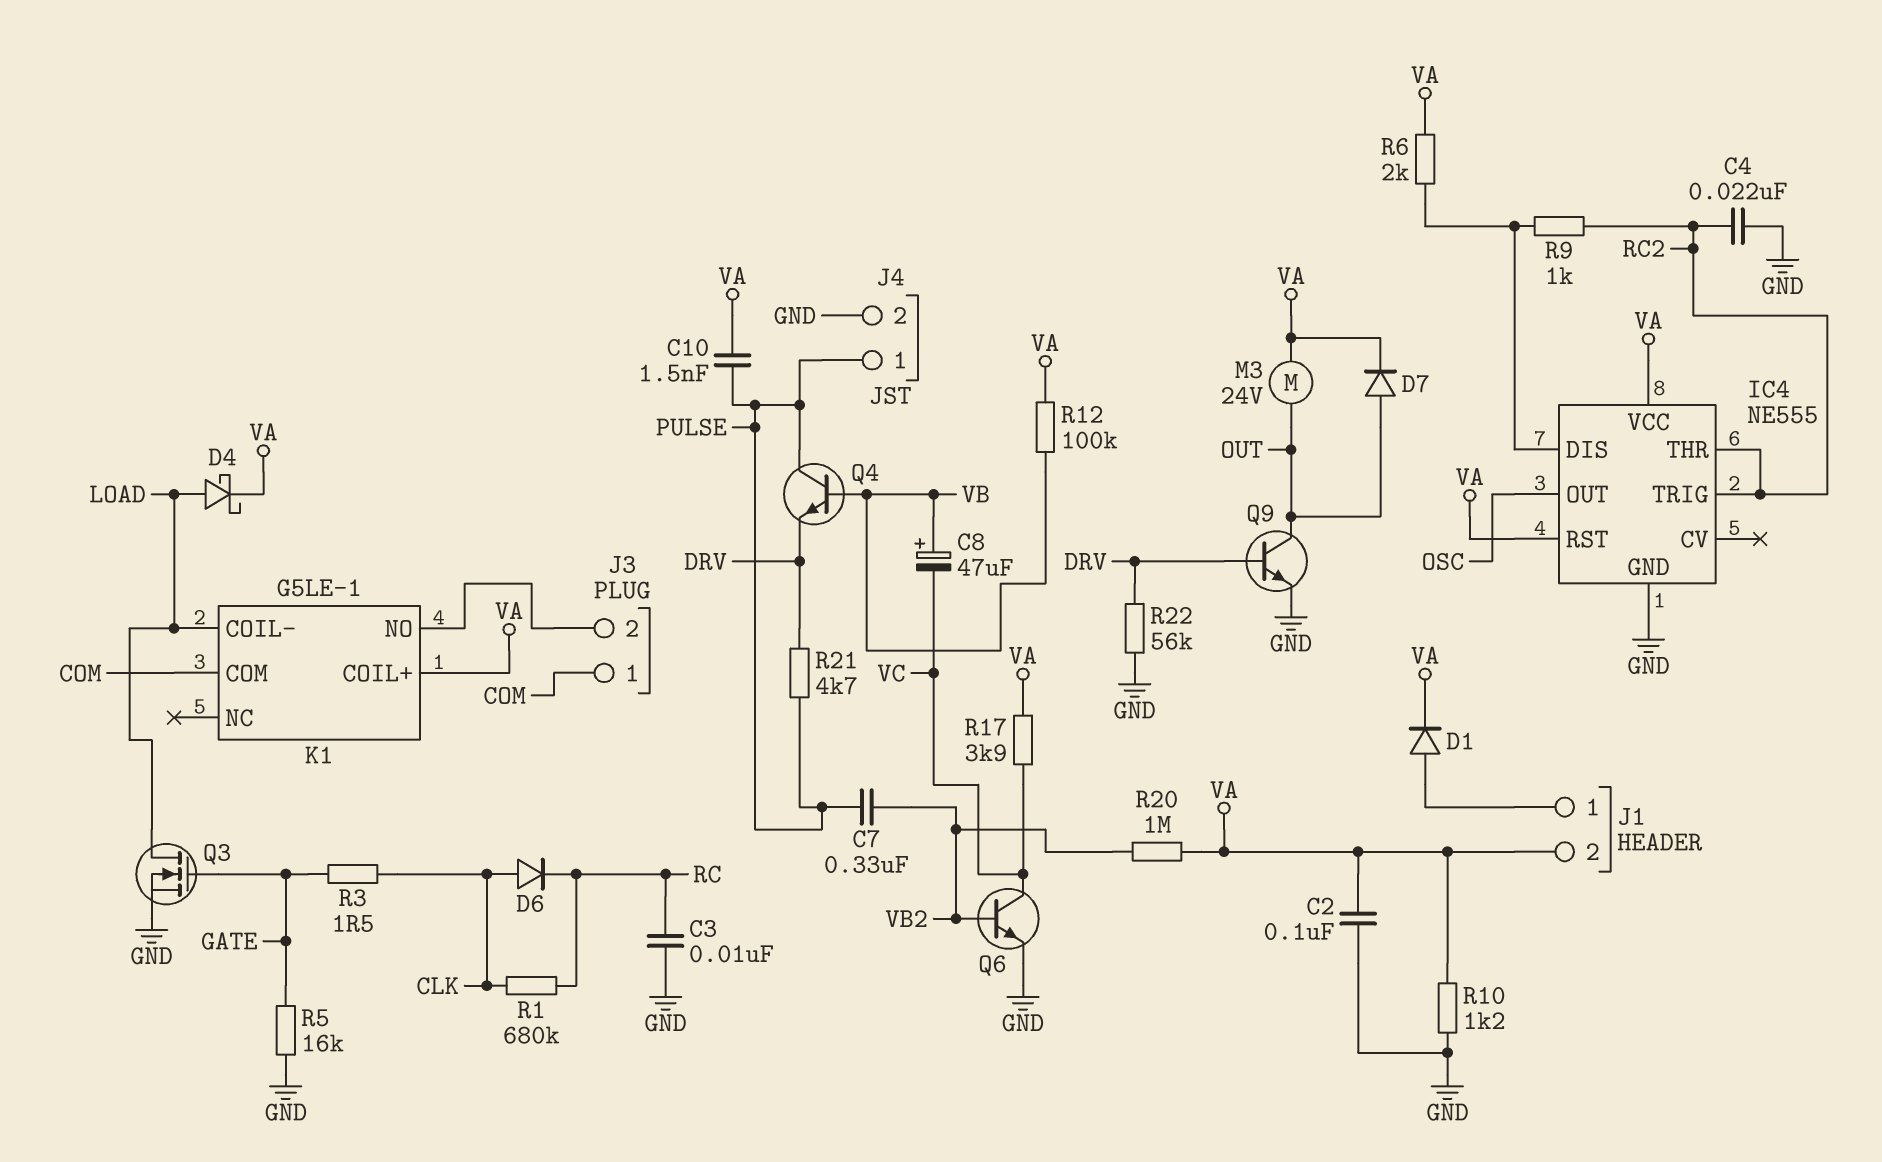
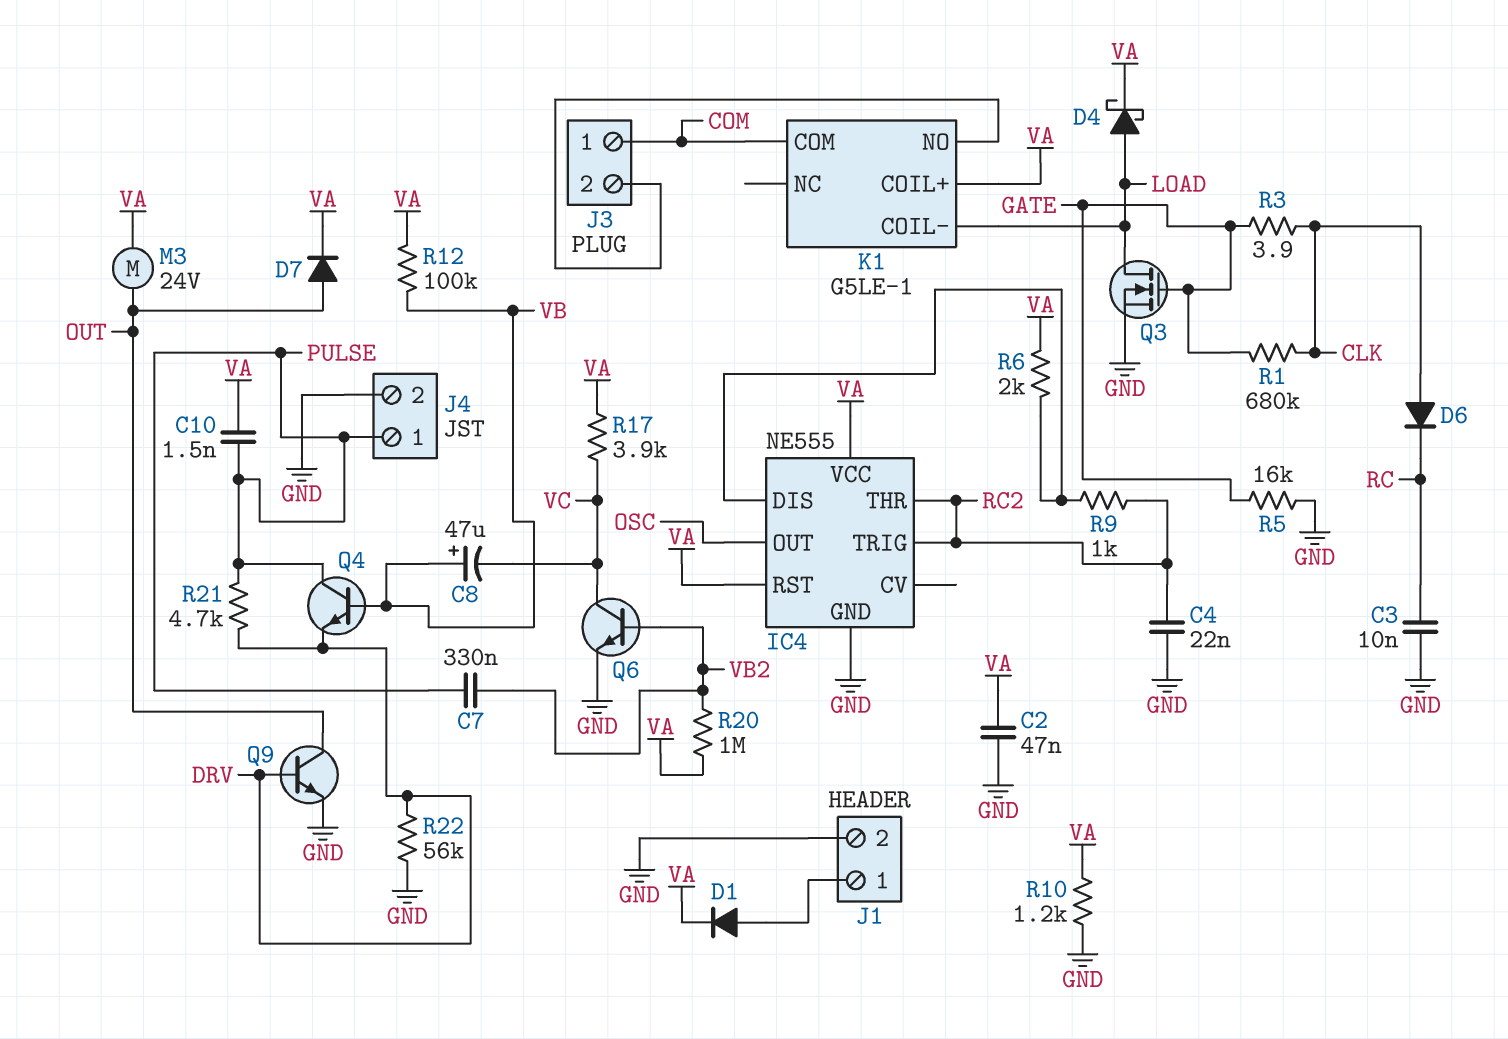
C2: 100nF (GND, VA) -> 47nF (GND, VA)
J1 pin 2: VA -> GND
R1: 680k (CLK, RC) -> 680k (CLK, GATE)
R3: 1.5 (CLK, GATE) -> 3.9 (CLK, GATE)

